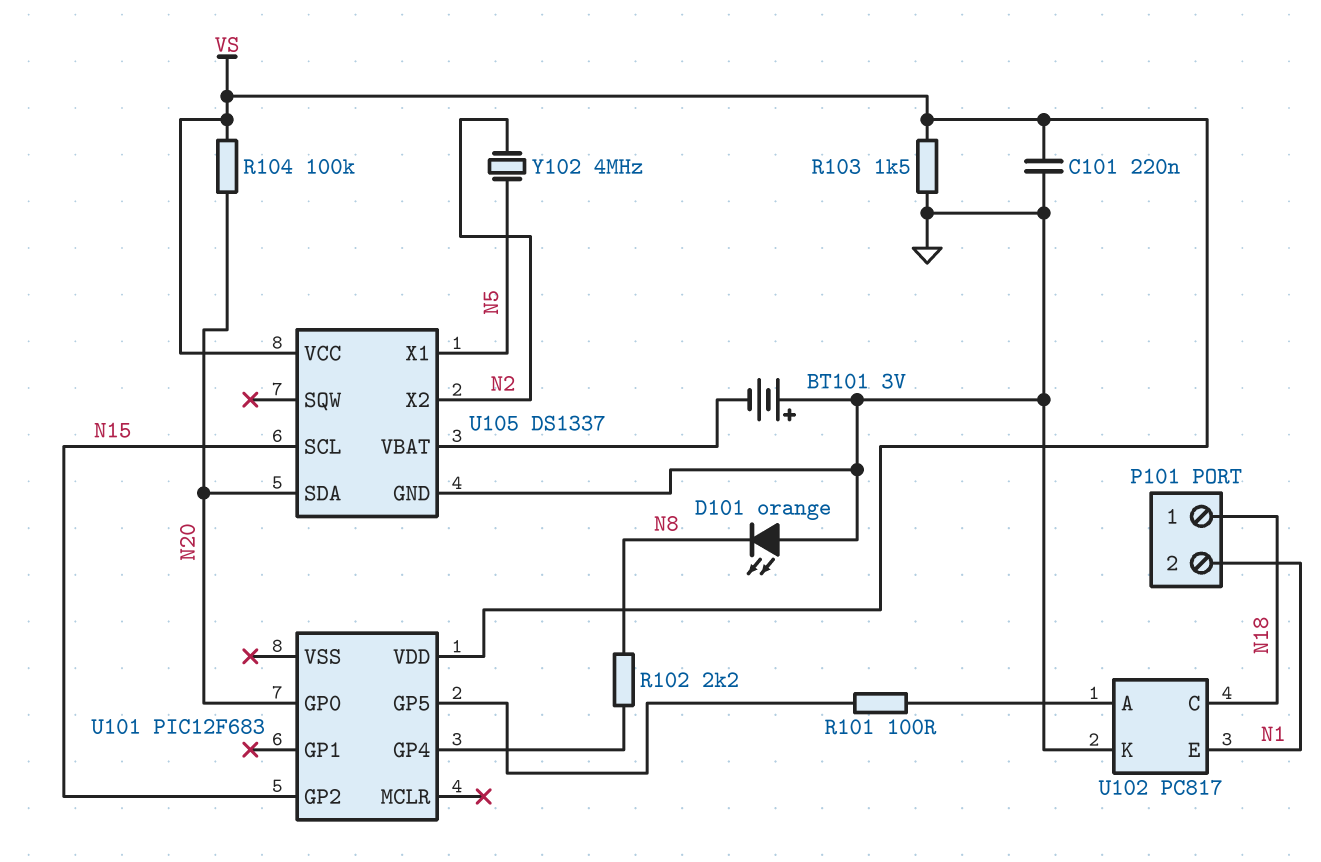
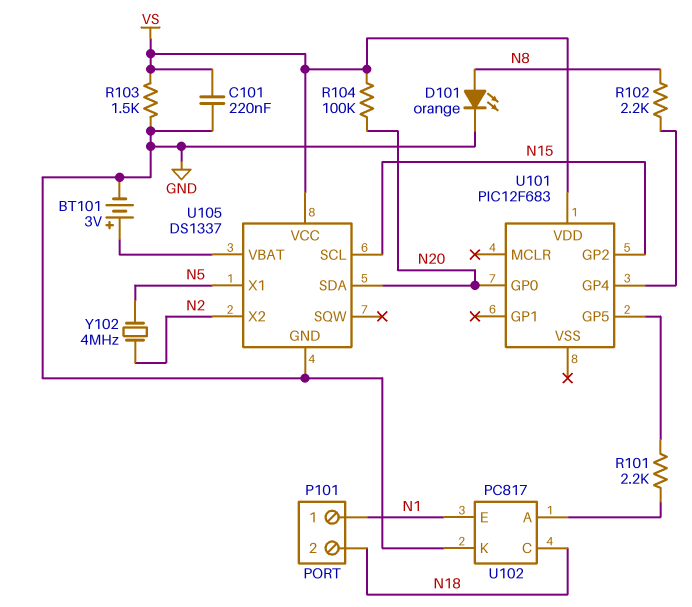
BT101: 3V (plus GND, minus U105/VBAT) -> 3V (plus U105/VBAT, minus GND)
D101: LED orange (A GND, K N8) -> LED orange (A N8, K GND)
P101 pin 1: N18 -> N1
P101 pin 2: N1 -> N18
R101: 100 (U101/GP5, U102/A) -> 2.2k (U101/GP5, U102/A)

